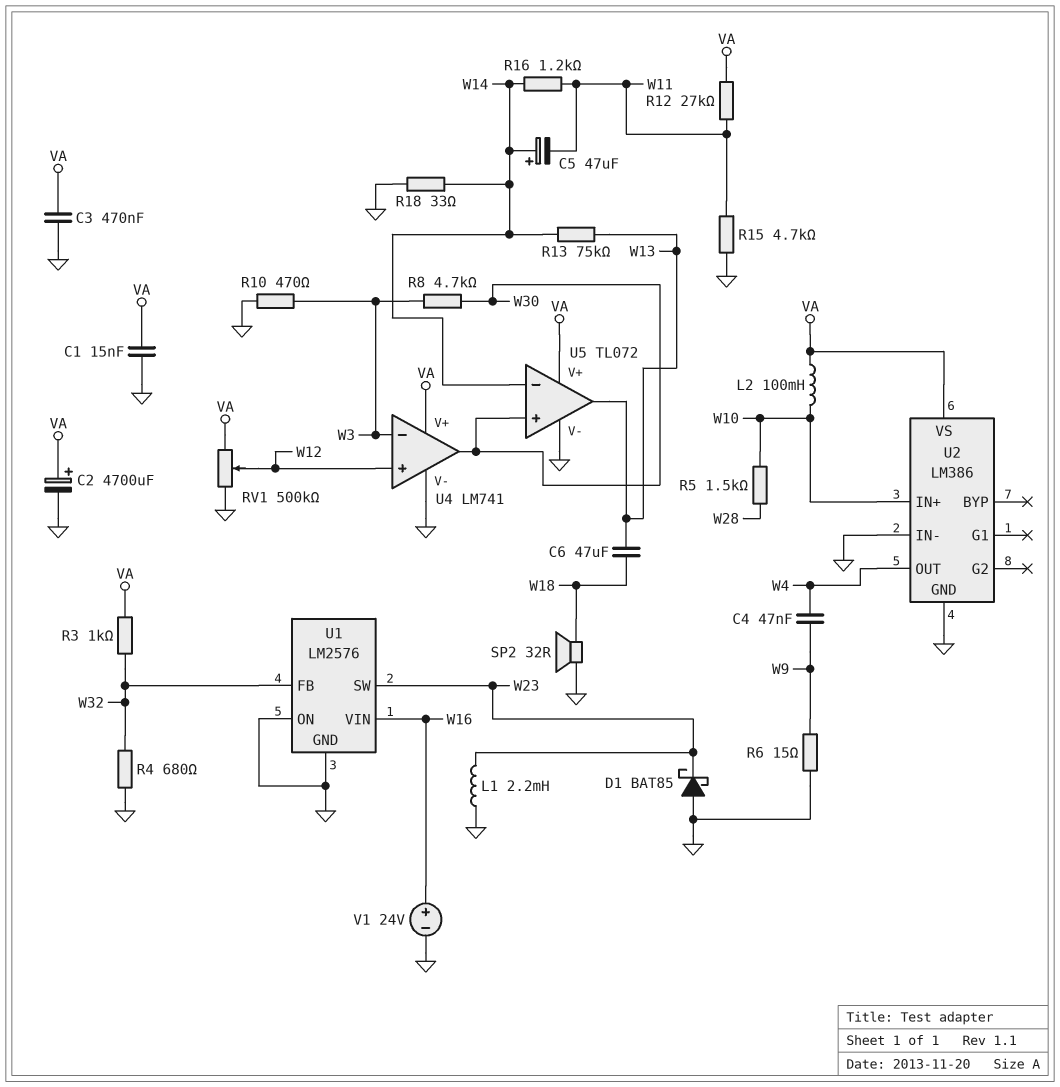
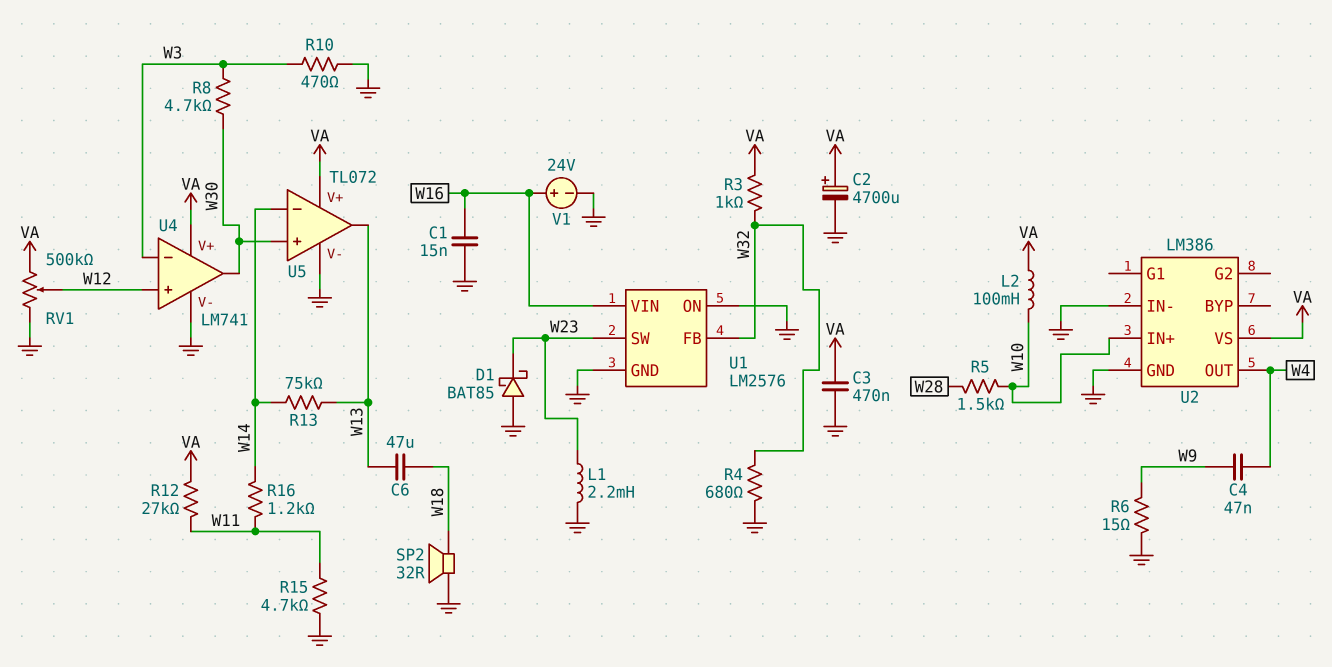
C1: 15nF (GND, VA) -> 15nF (GND, W16)
C5: 47uF (plus W14, minus W11) -> none
R18: 33 (GND, W14) -> none

